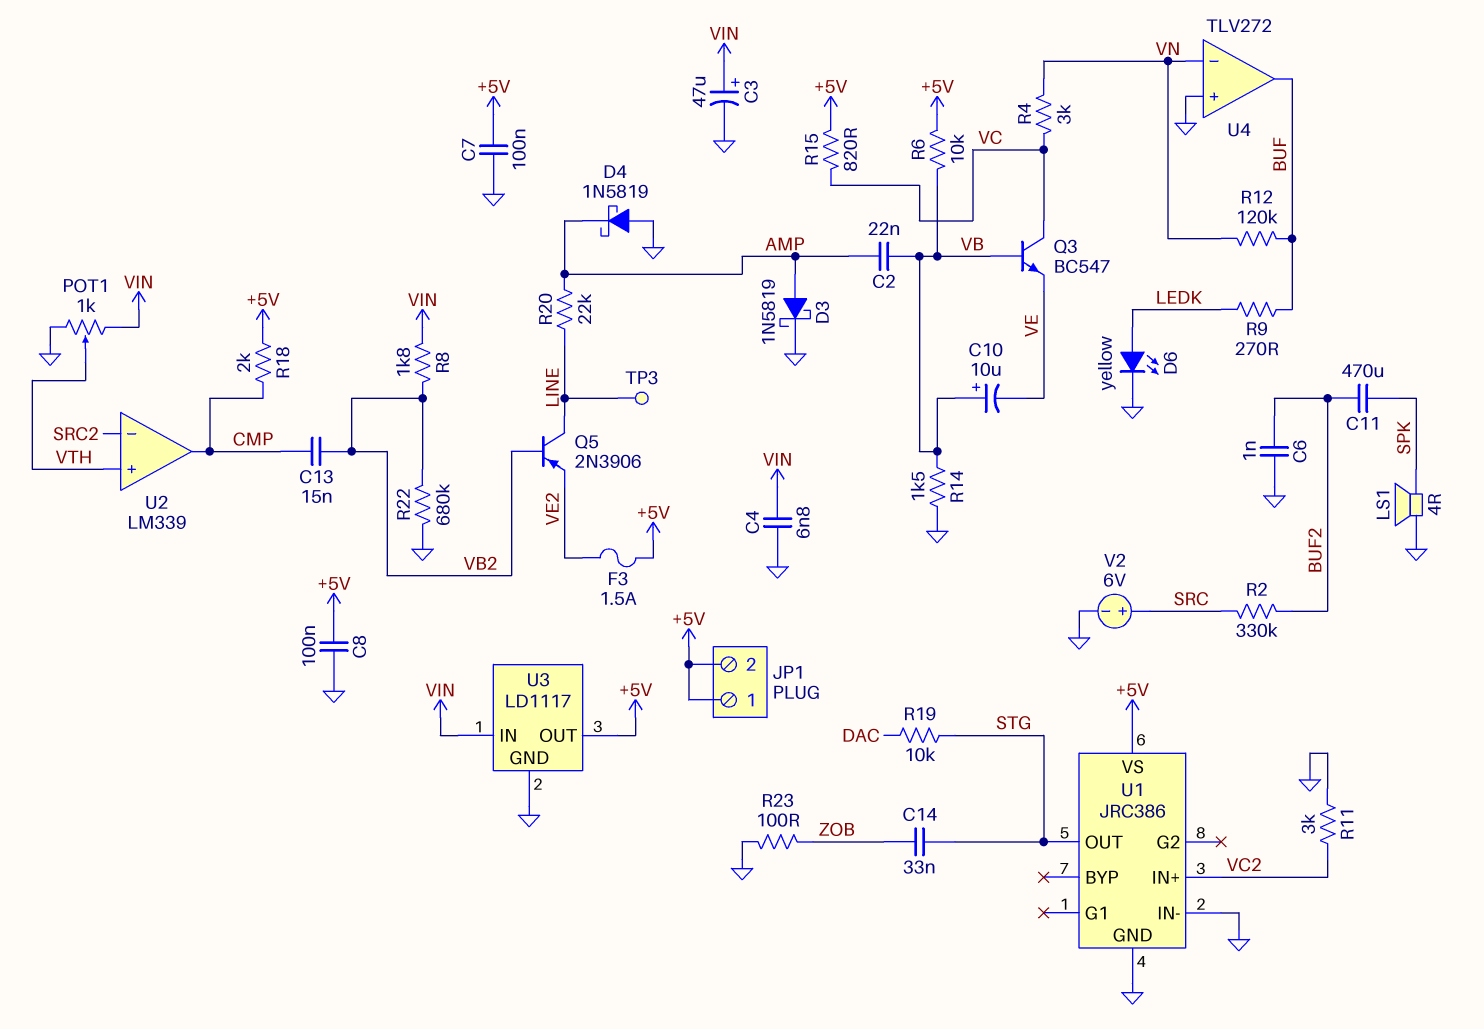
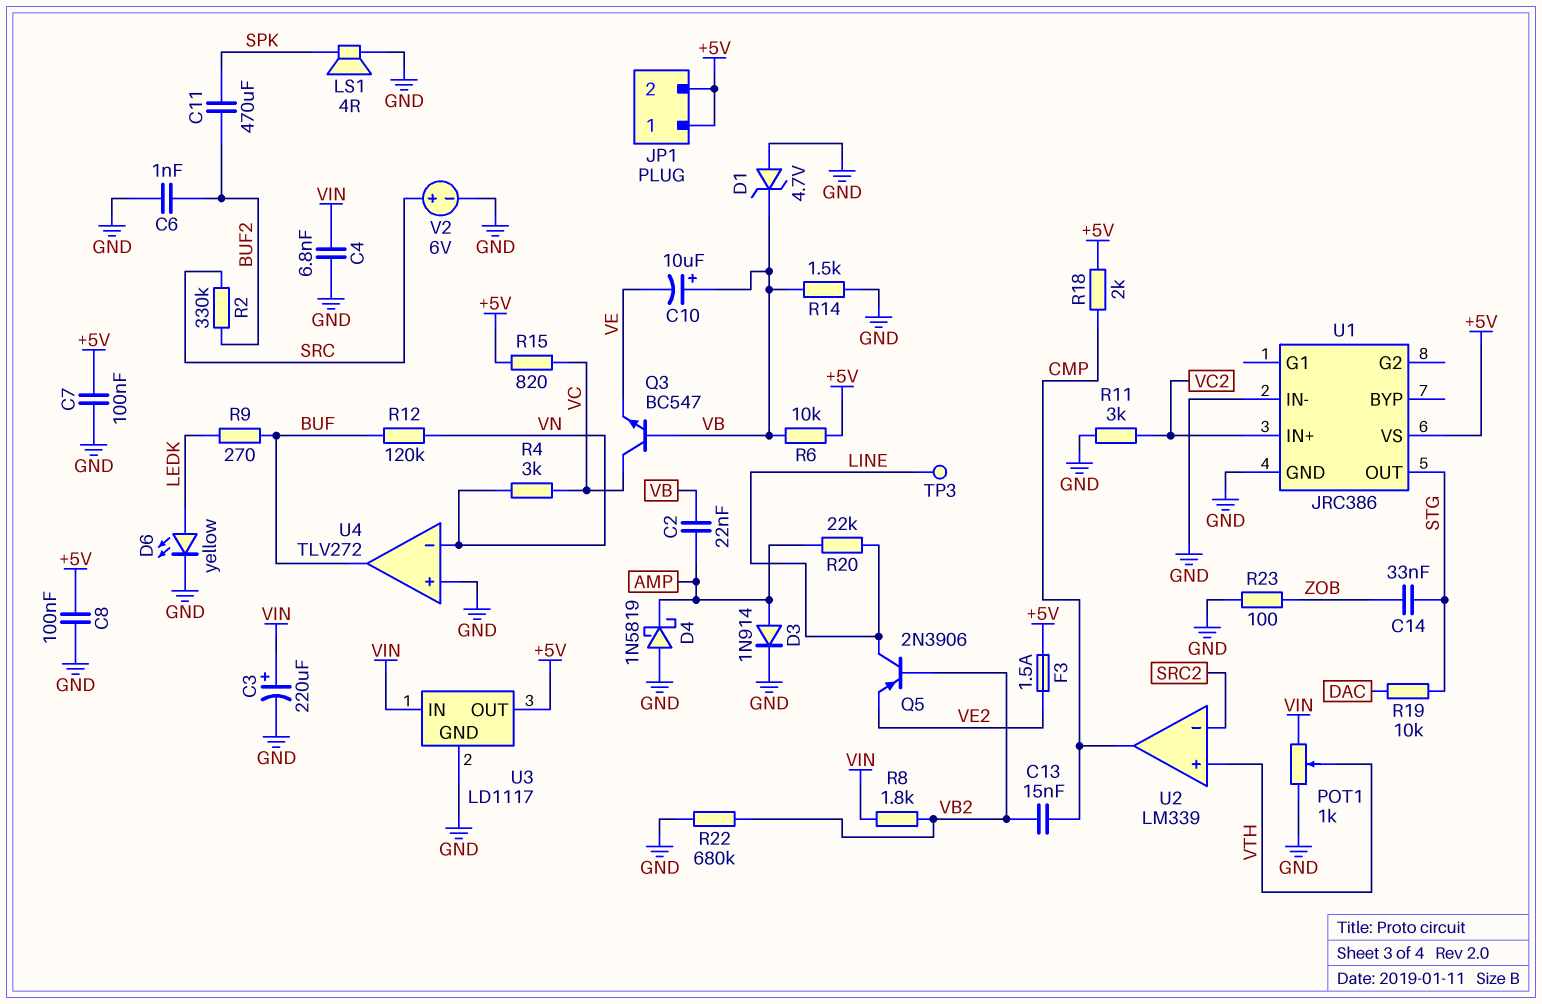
C3: 47uF (plus VIN, minus GND) -> 220uF (plus VIN, minus GND)
D1: none -> zener 4.7V (A GND, K VB)
D3: schottky 1N5819 (A AMP, K GND) -> diode 1N914 (A AMP, K GND)

